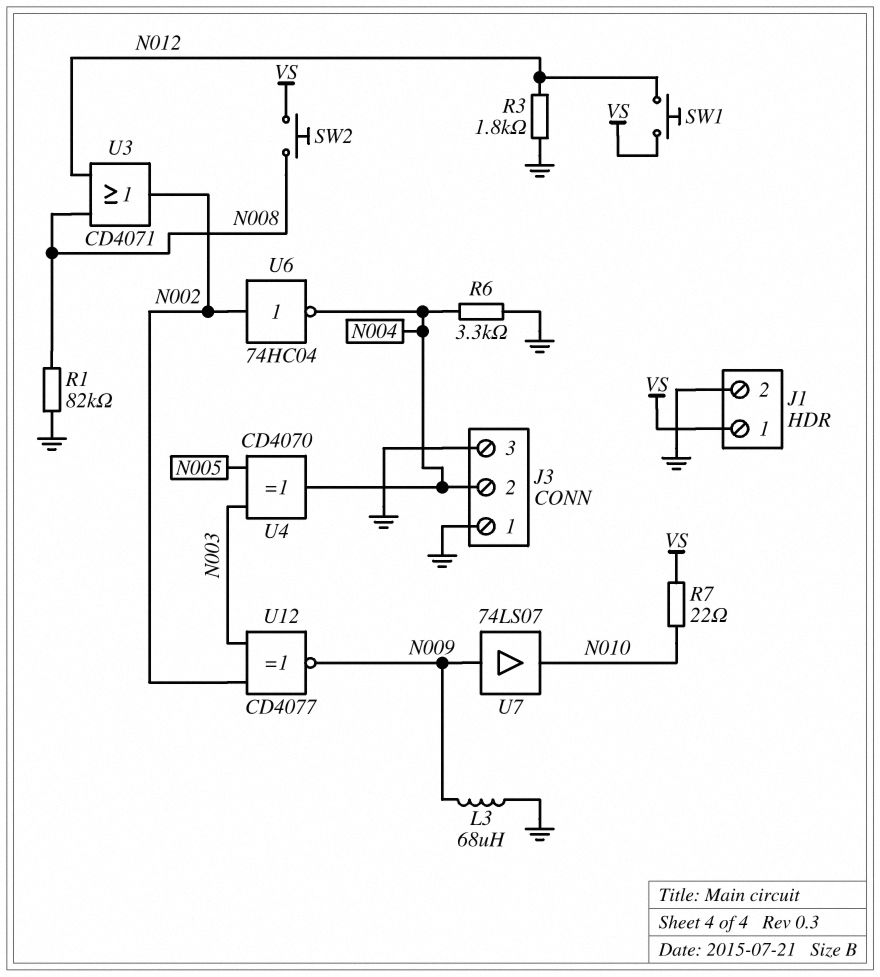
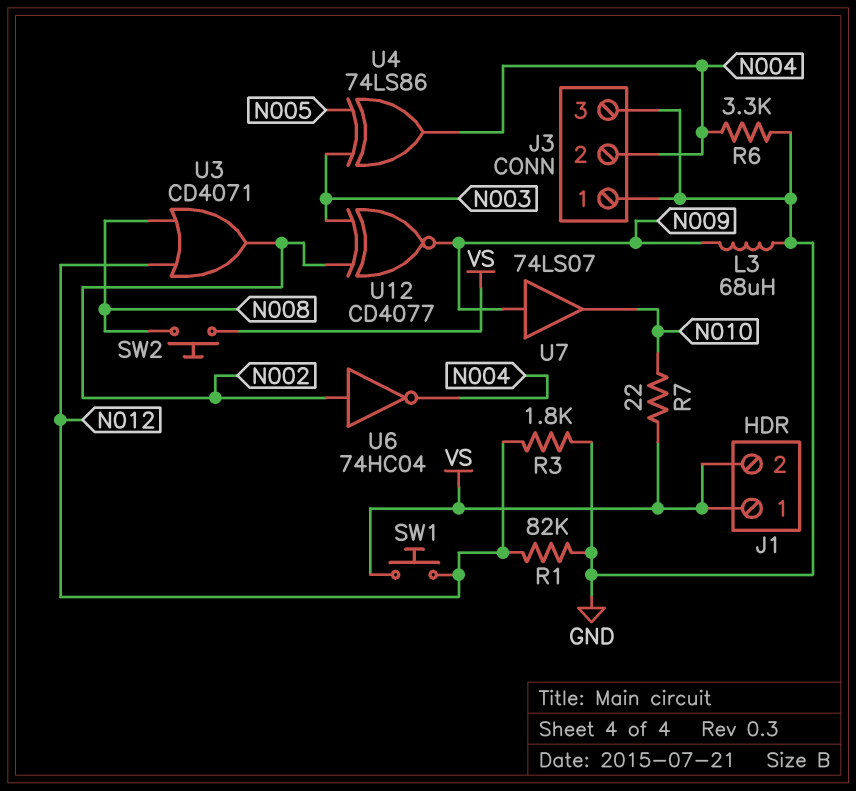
J1 pin 2: GND -> VS
R1: 82k (GND, N008) -> 82k (GND, N012)
U4: XOR CD4070 (in N003, in N005, out N004) -> XOR 74LS86 (in N003, in N005, out N004)

